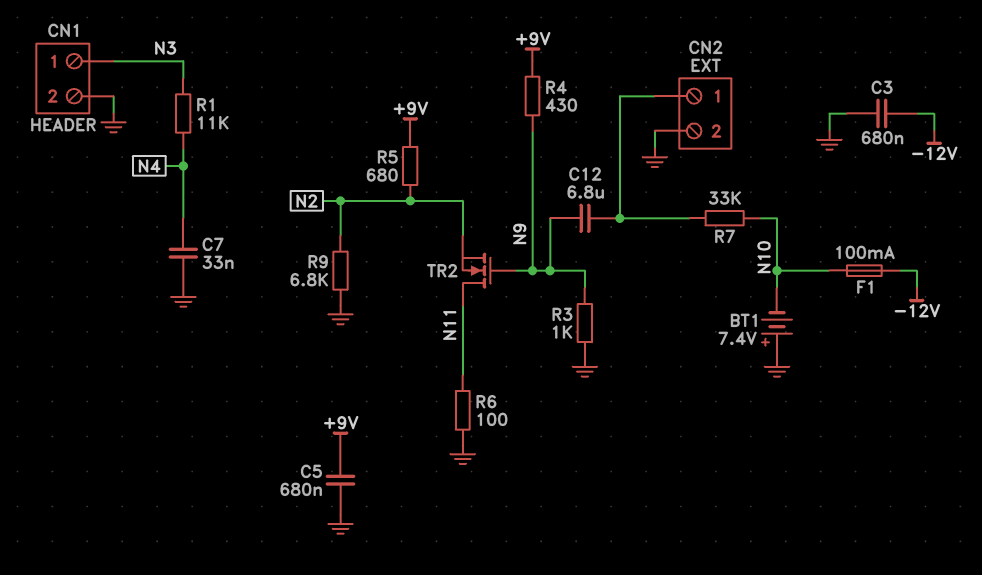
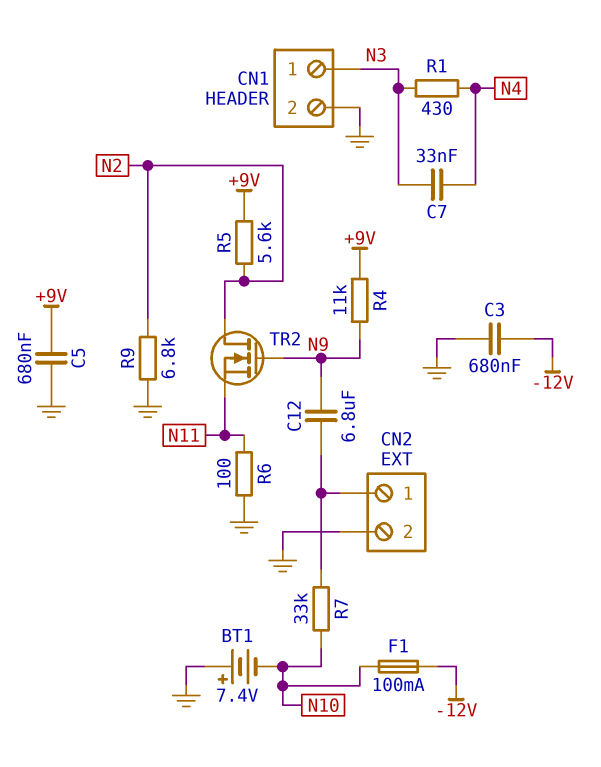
C7: 33nF (GND, N4) -> 33nF (N3, N4)
R1: 11k (N3, N4) -> 430 (N3, N4)
R3: 1k (GND, N9) -> none
R4: 430 (+9V, N9) -> 11k (+9V, N9)
R5: 680 (+9V, N2) -> 5.6k (+9V, N2)
TR2: NMOS (G N9, D N11, S N2) -> NMOS (G N9, D N2, S N11)

